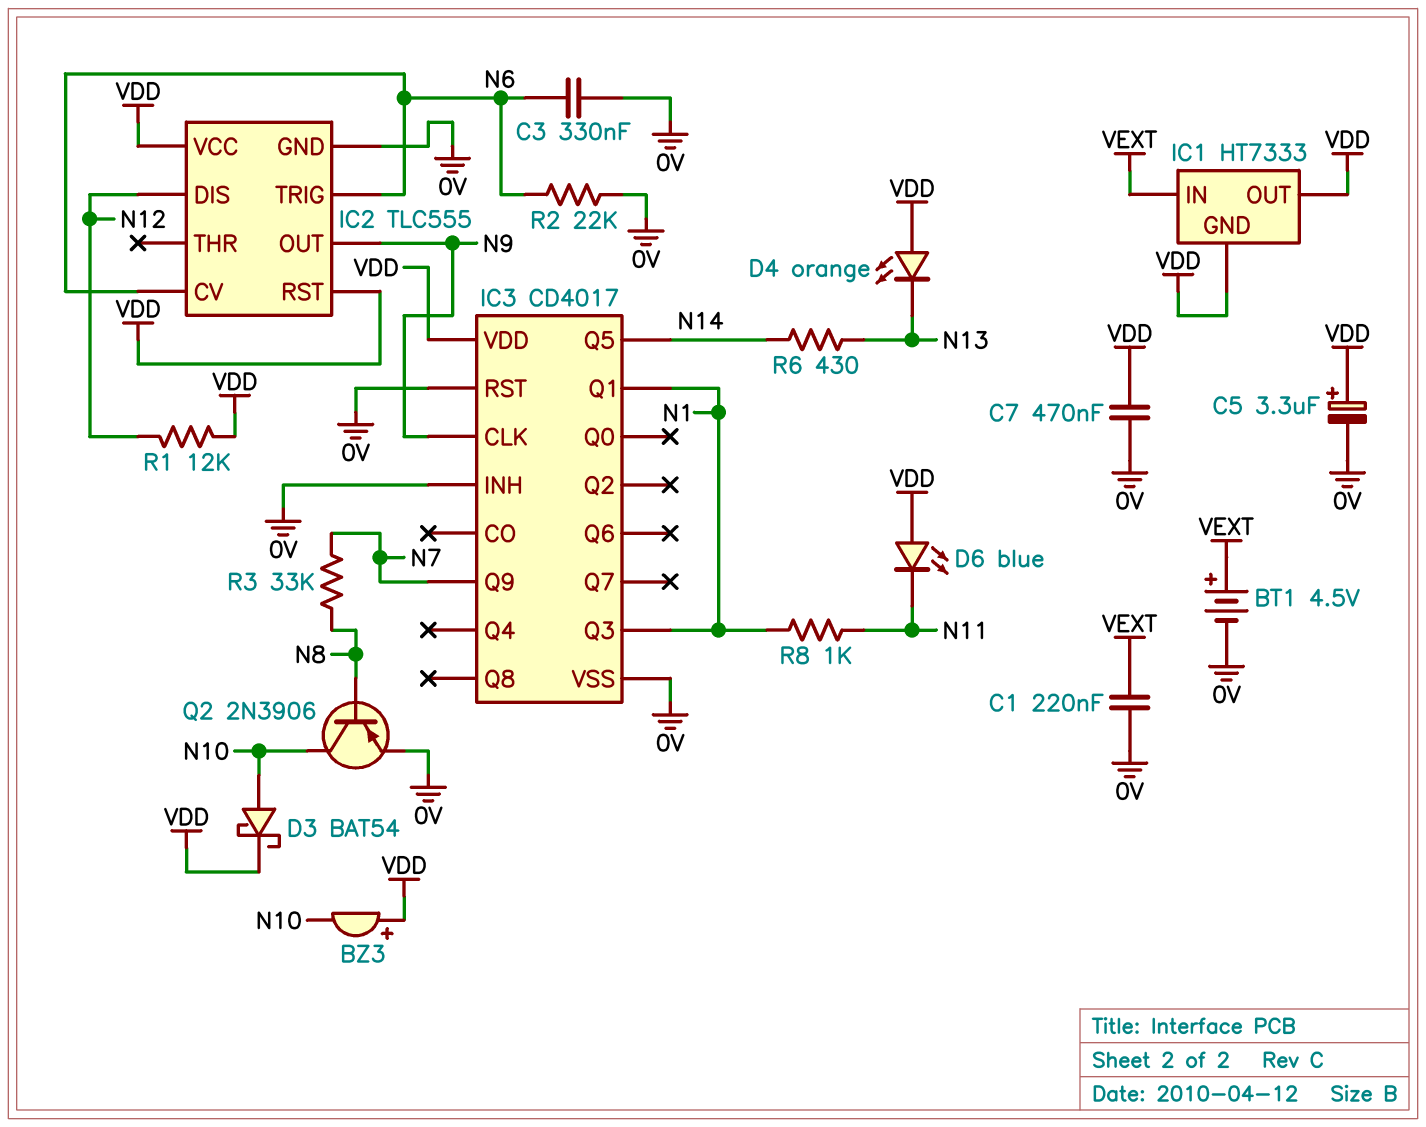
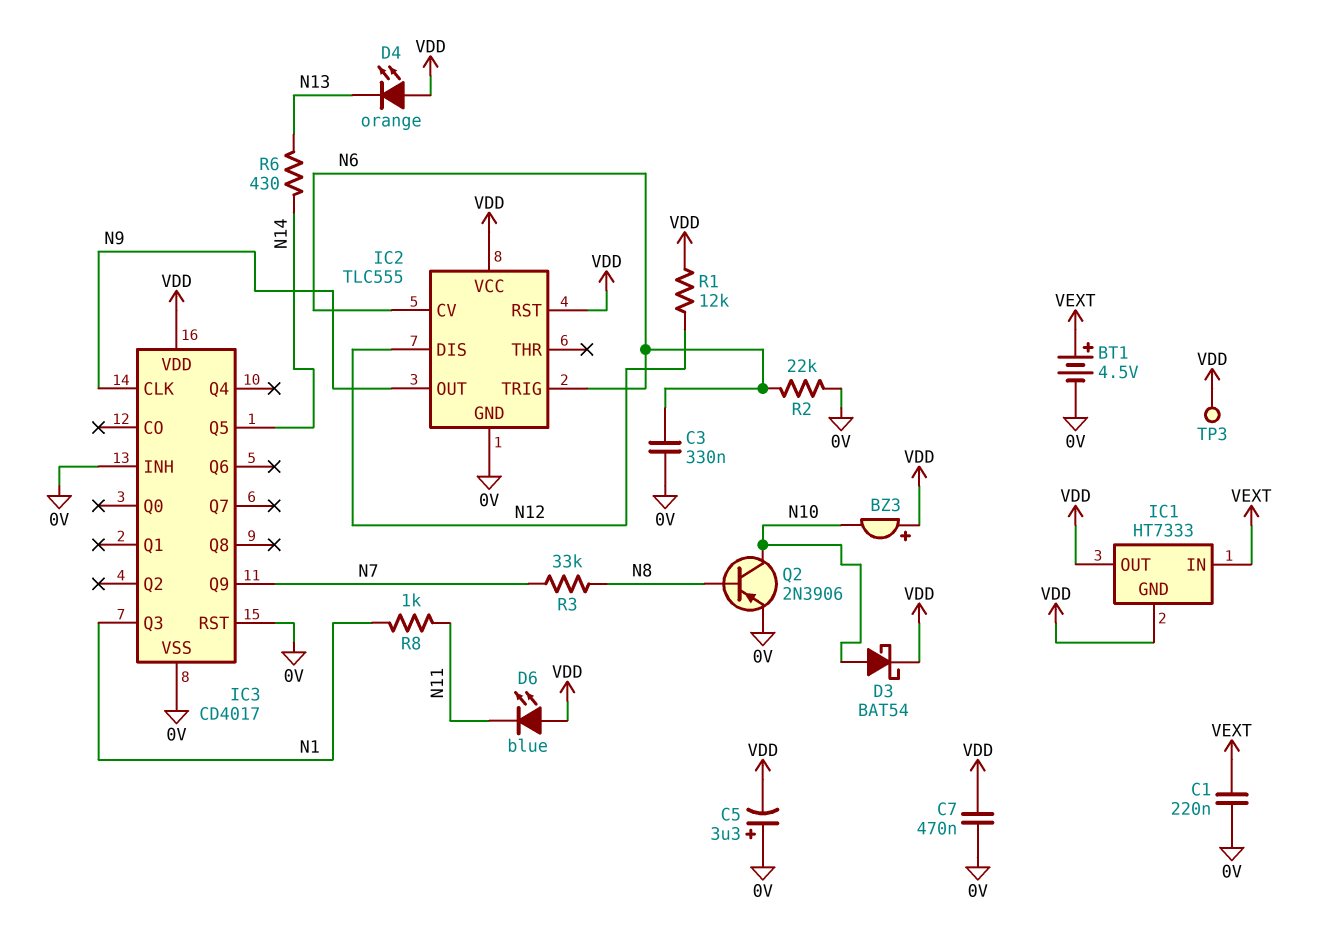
C5: 3.3uF (plus VDD, minus 0V) -> 3.3uF (plus 0V, minus VDD)
IC3 pin Q1: N1 -> none
TP3: none -> test point (VDD)

